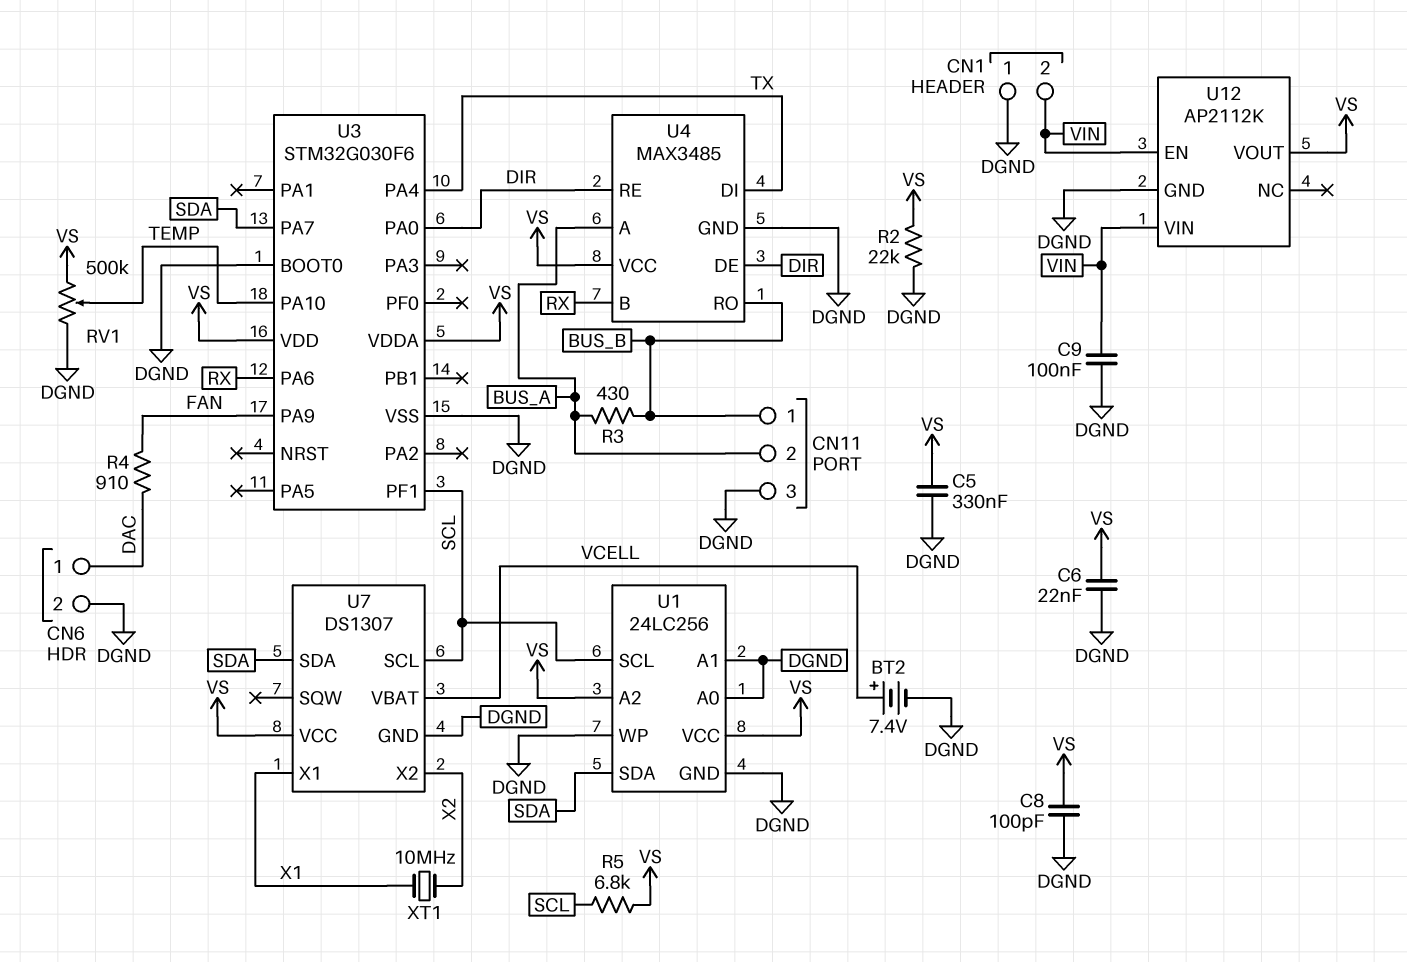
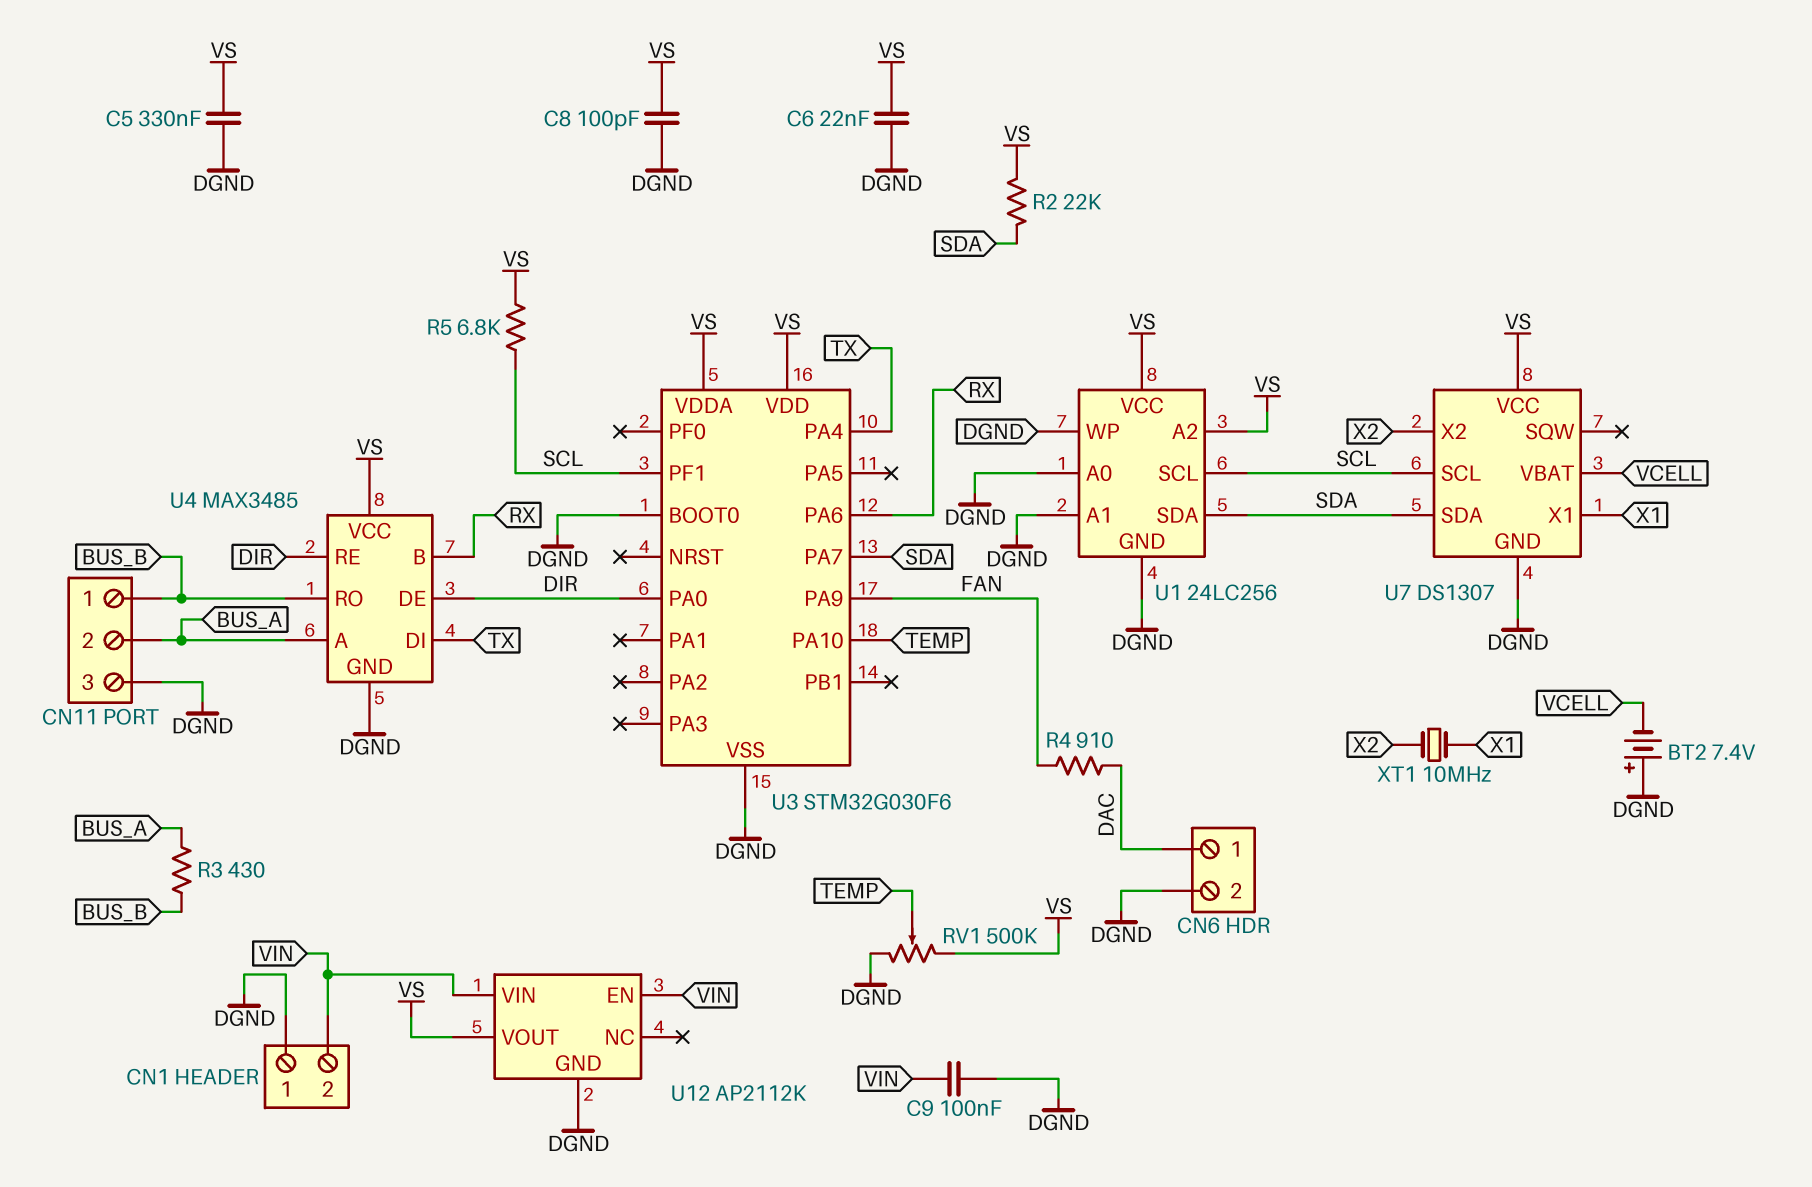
BT2: 7.4V (plus VCELL, minus DGND) -> 7.4V (plus DGND, minus VCELL)
R2: 22k (DGND, VS) -> 22k (SDA, VS)

